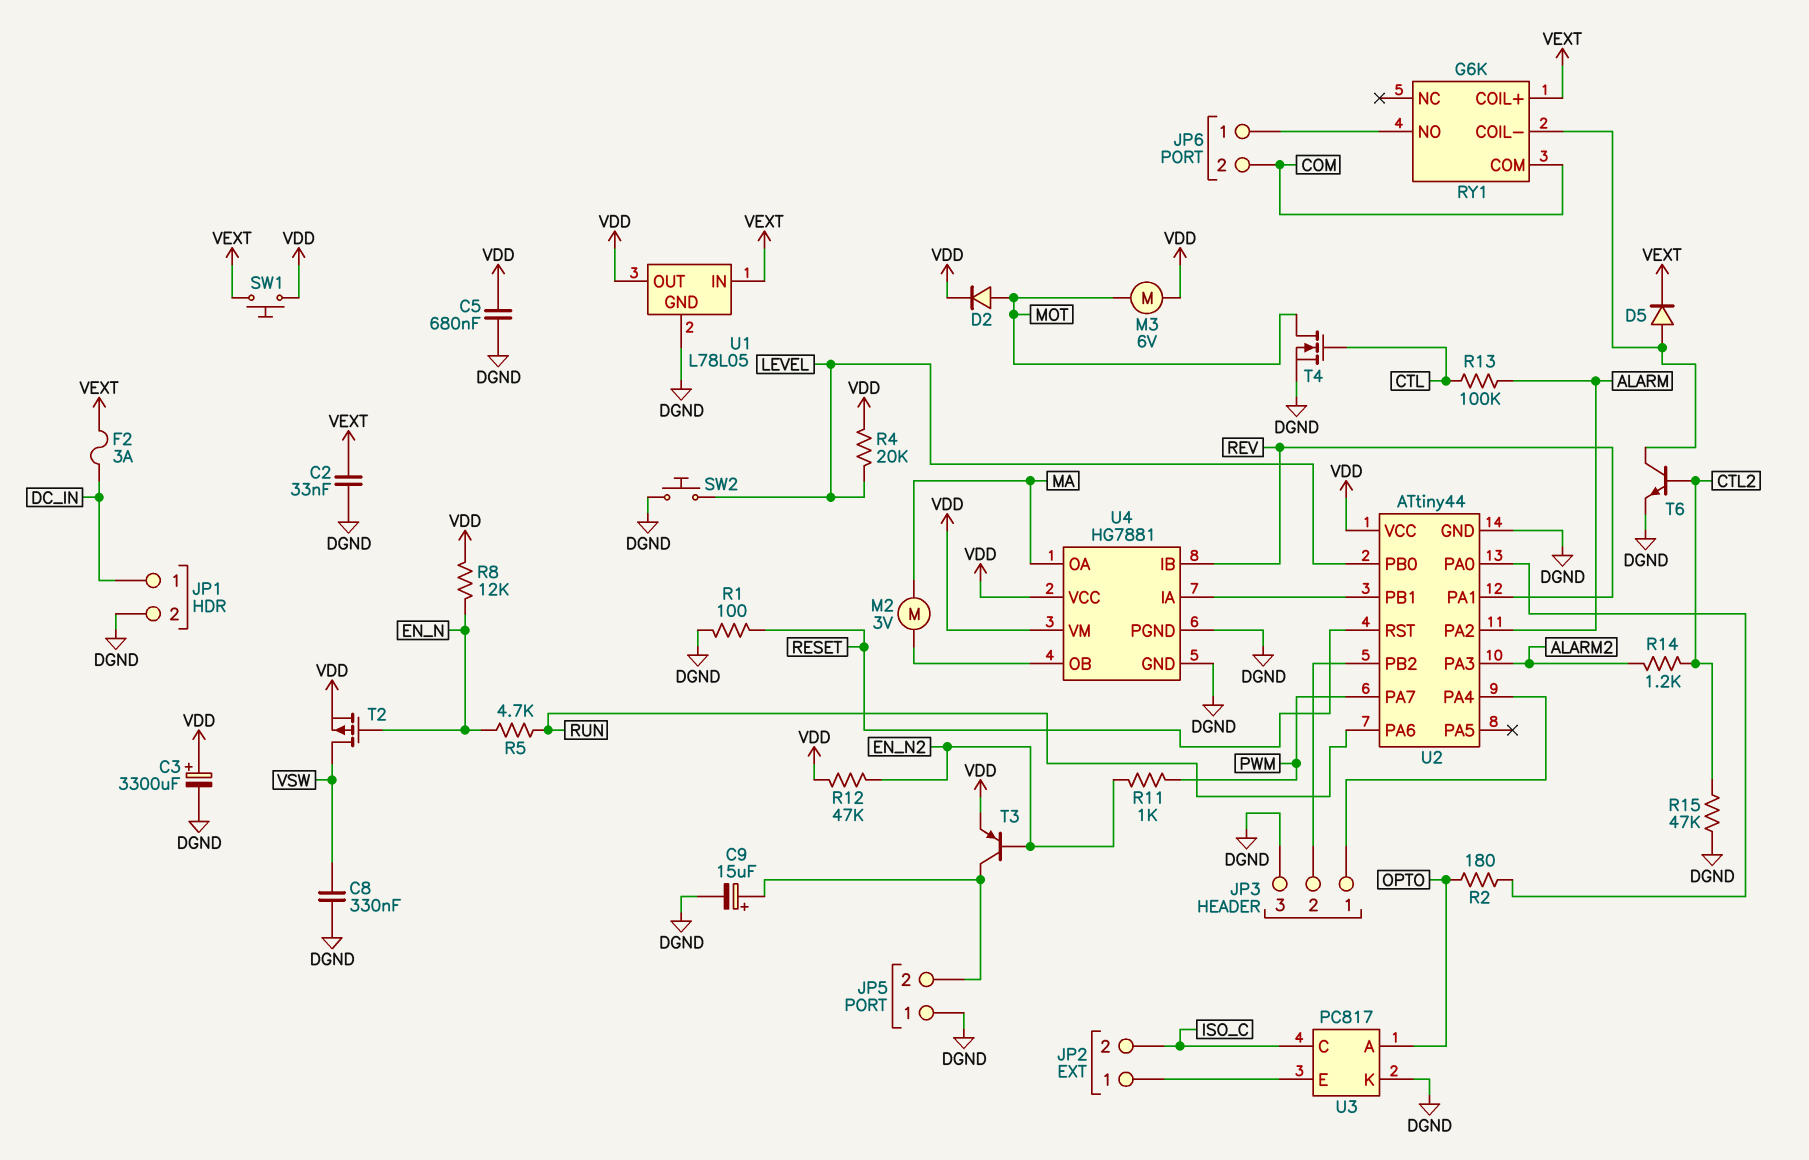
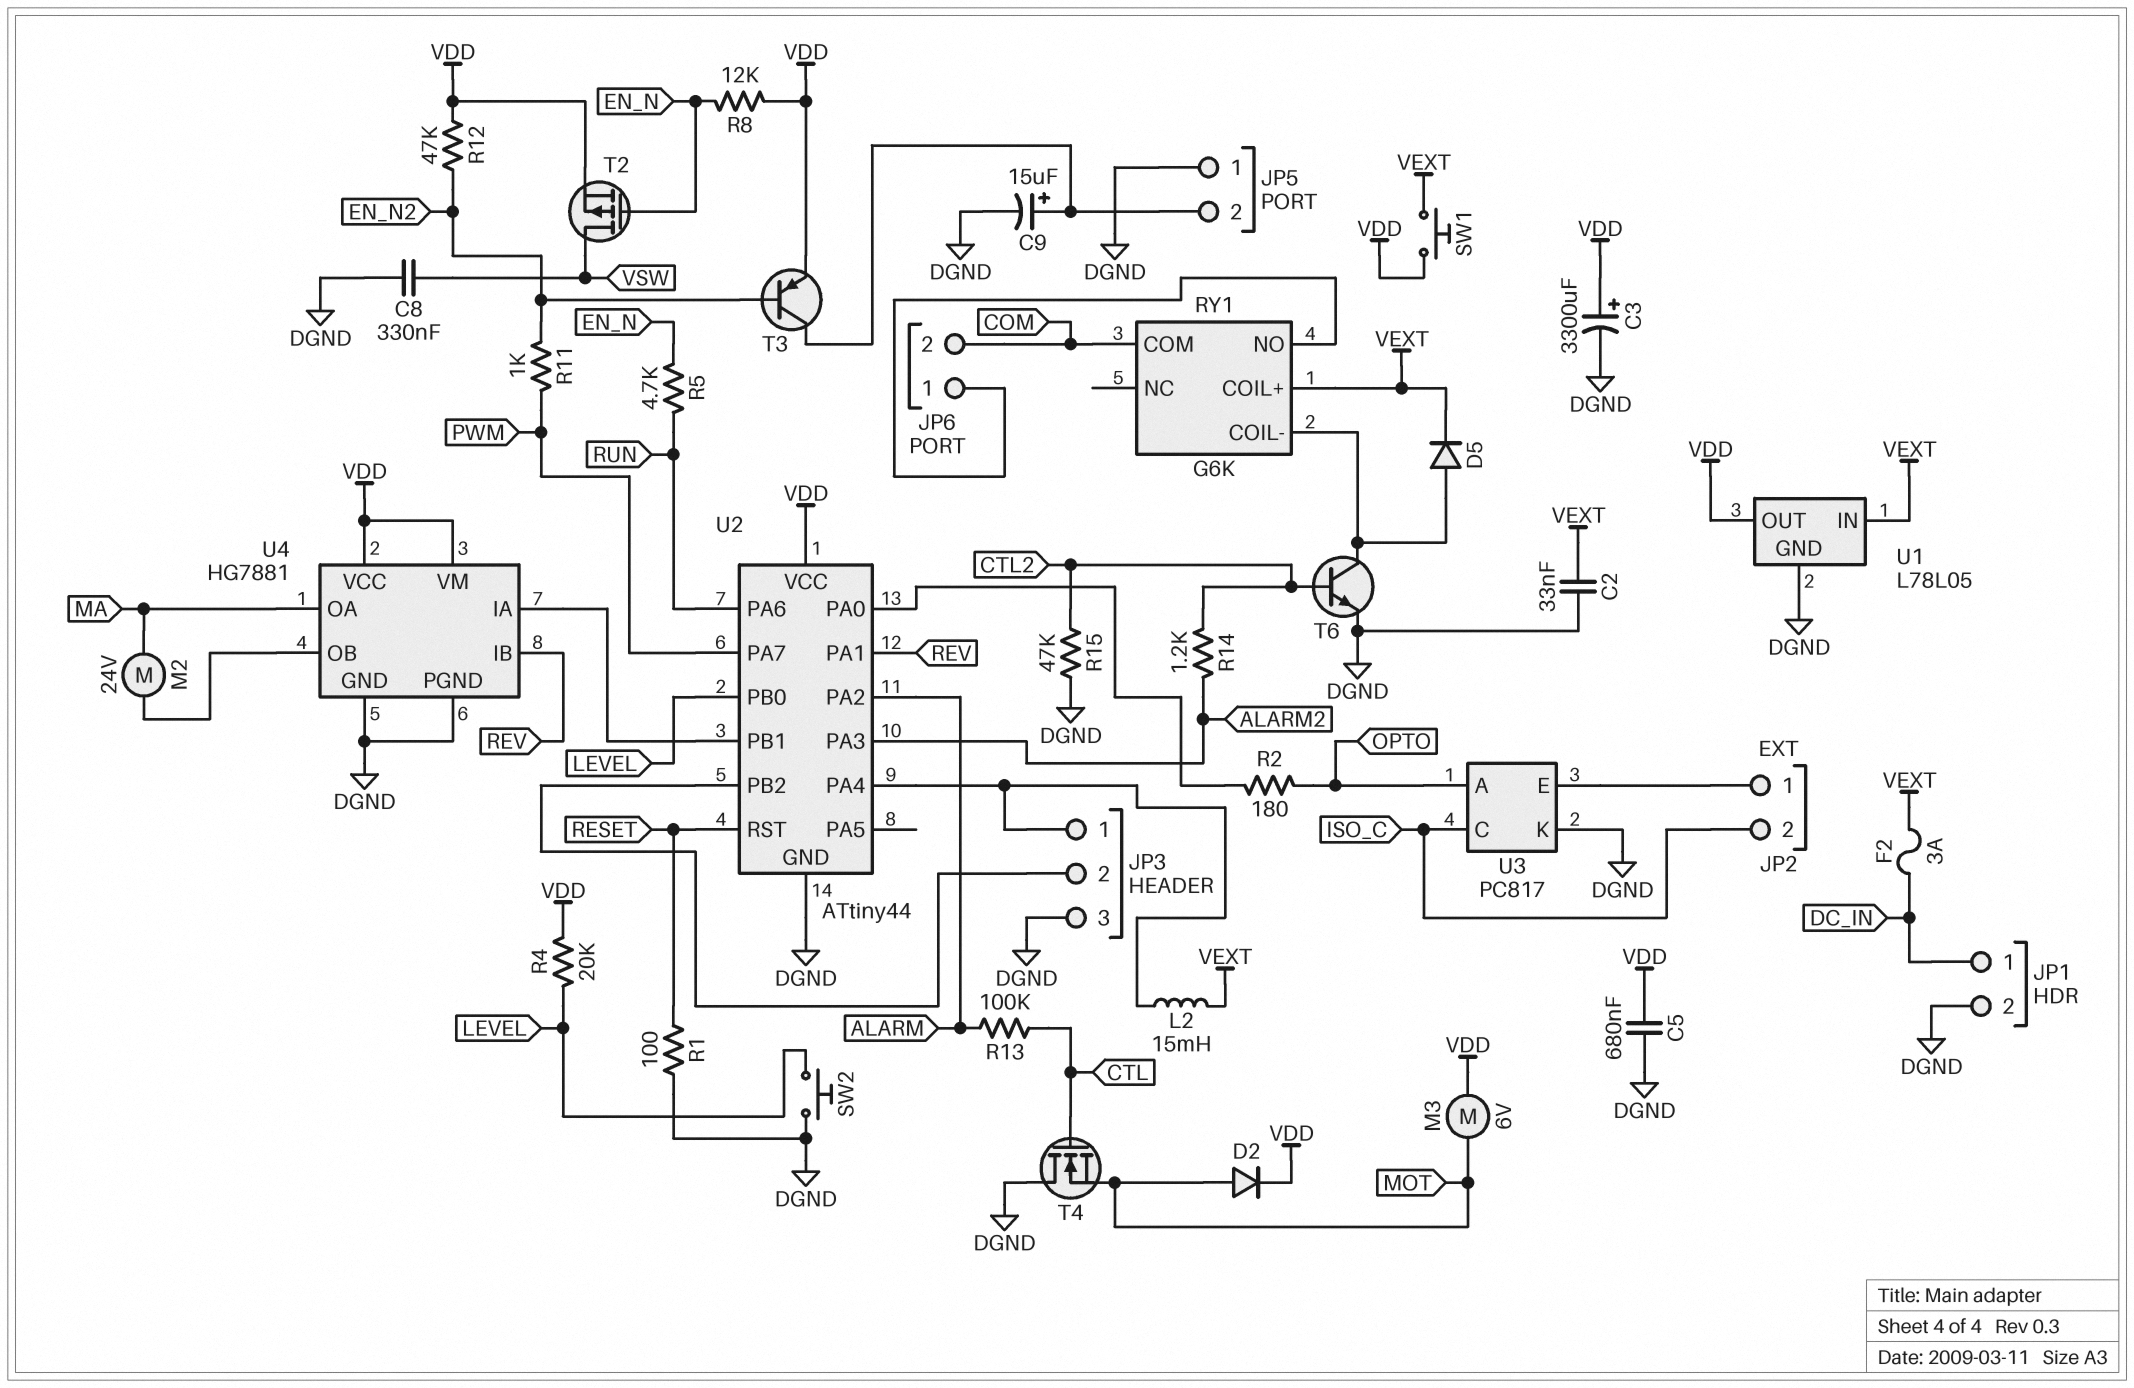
L2: none -> 15mH (JP3/1, VEXT)
M2: motor 3V (MA, U4/OB) -> motor 24V (MA, U4/OB)
T4: NMOS (G CTL, D MOT, S DGND) -> NMOS (G CTL, D DGND, S MOT)

